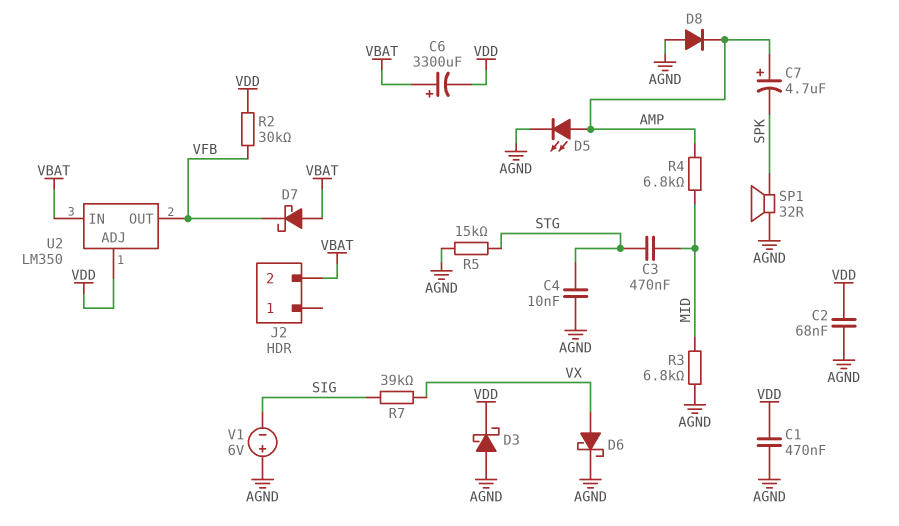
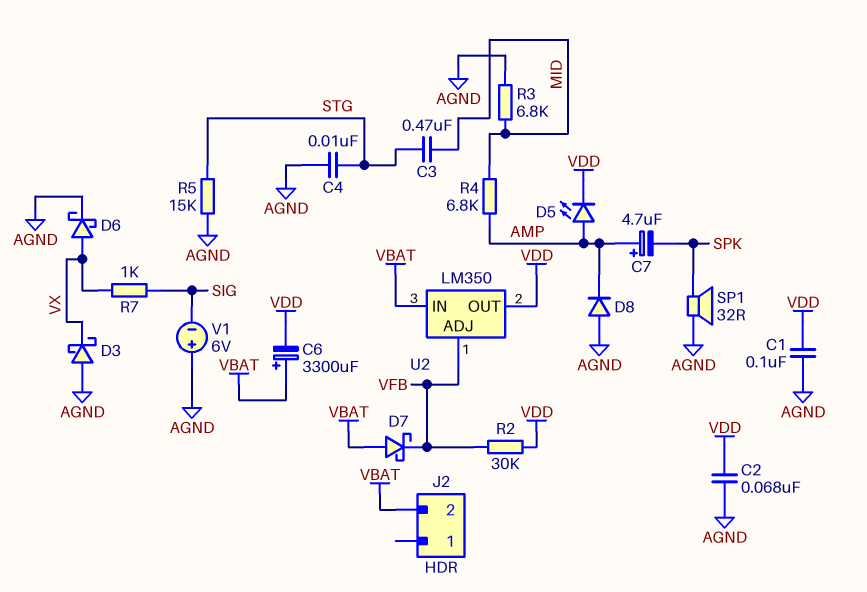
C1: 470nF (AGND, VDD) -> 100nF (AGND, VDD)
D3: schottky (A AGND, K VDD) -> schottky (A AGND, K VX)
D5: LED (A AMP, K AGND) -> LED (A AMP, K VDD)
R7: 39k (SIG, VX) -> 1k (SIG, VX)
U2 pin ADJ: VDD -> VFB
U2 pin OUT: VFB -> VDD

